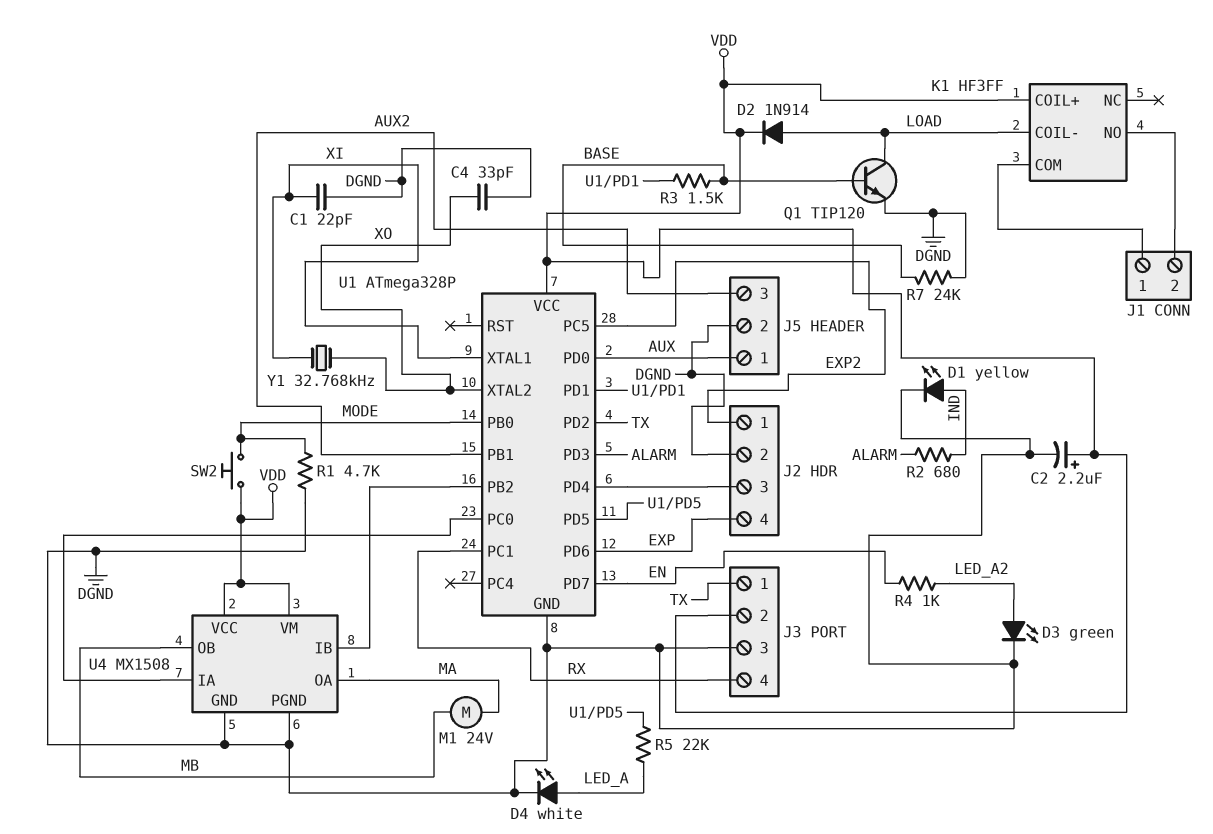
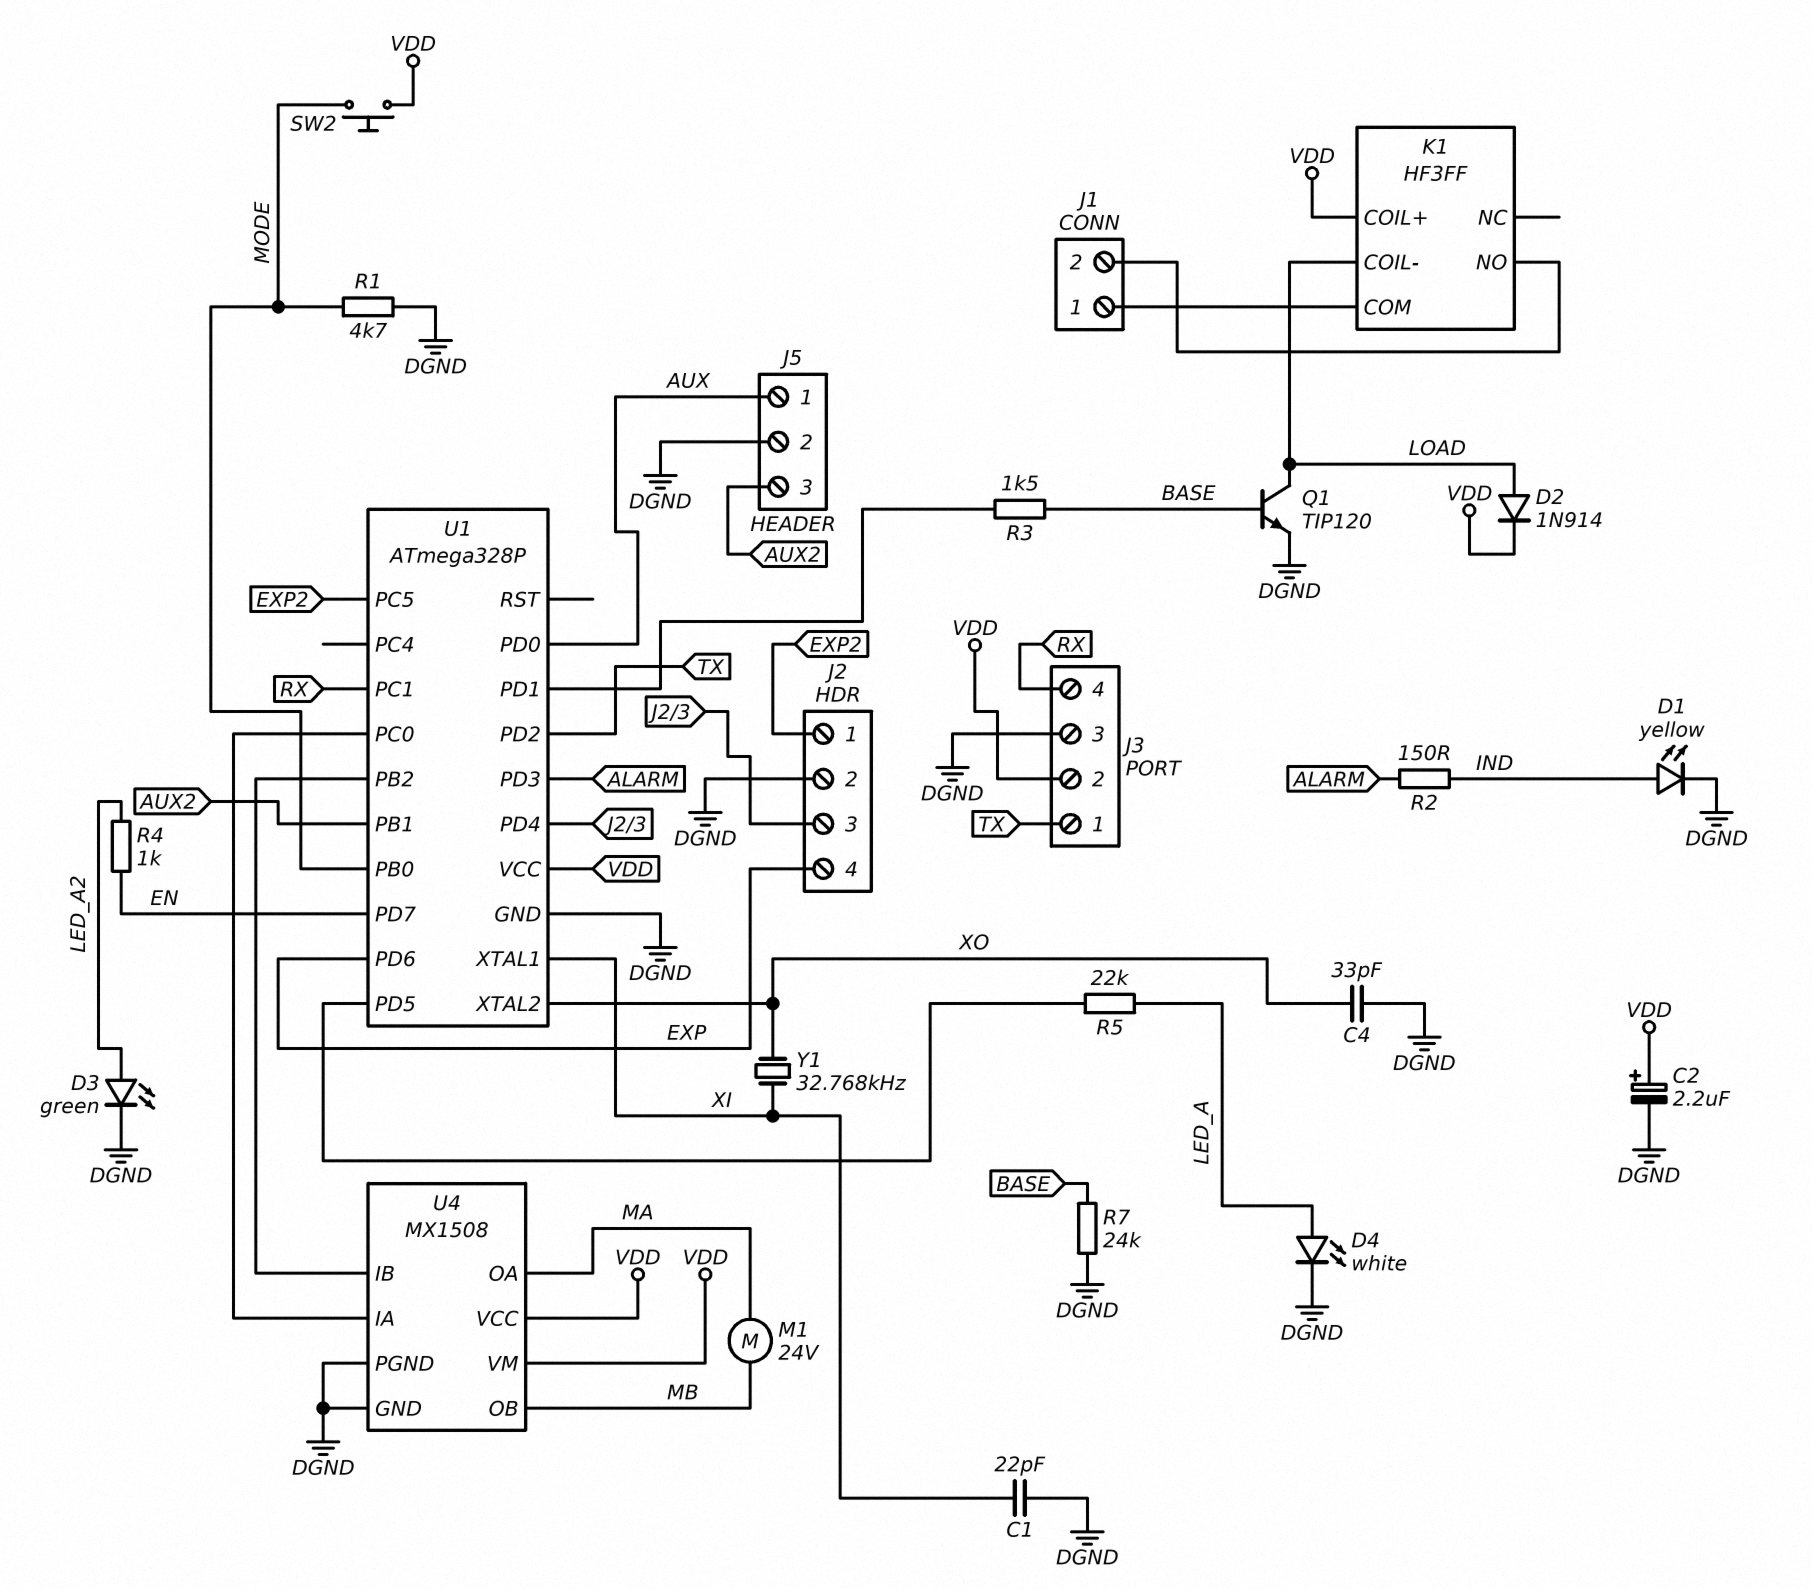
R2: 680 (ALARM, IND) -> 150 (ALARM, IND)

